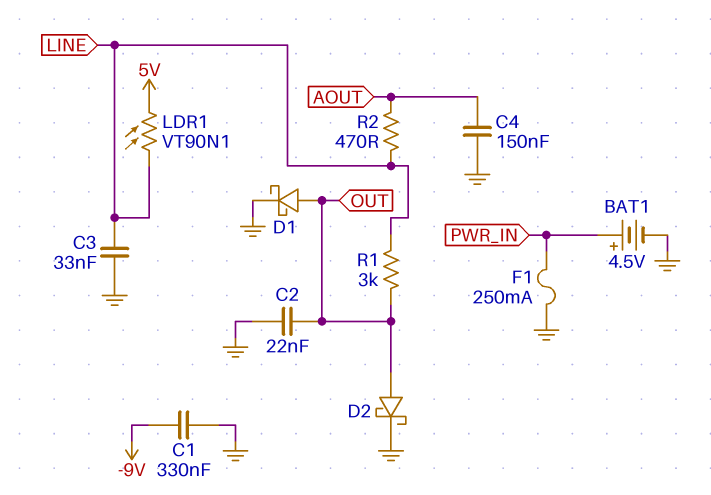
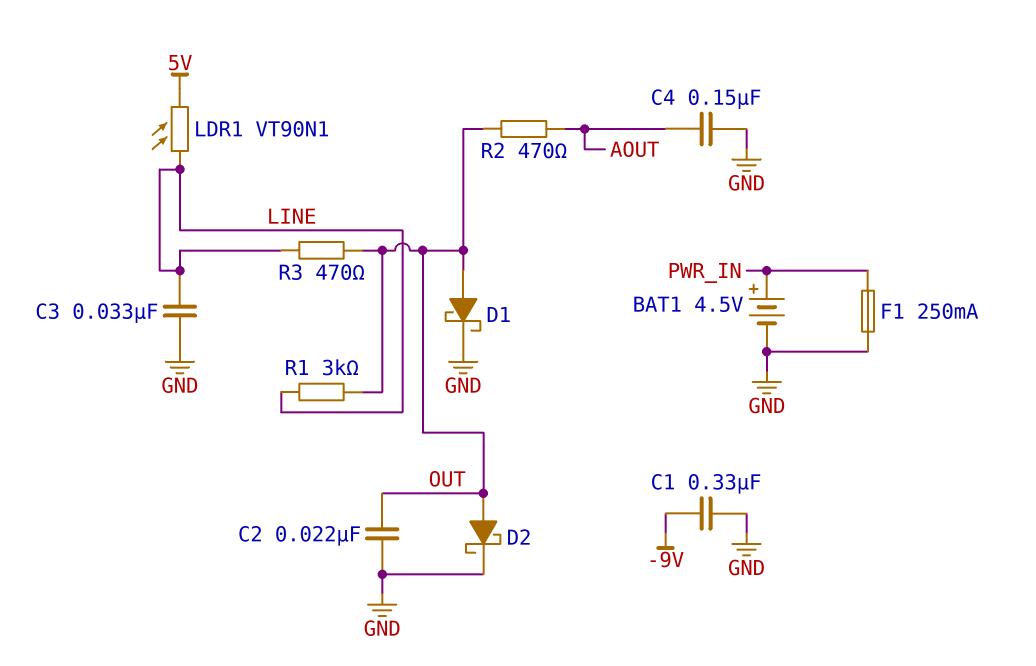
R2: 470 (AOUT, LINE) -> 470 (AOUT, OUT)
R3: none -> 470 (LINE, OUT)

